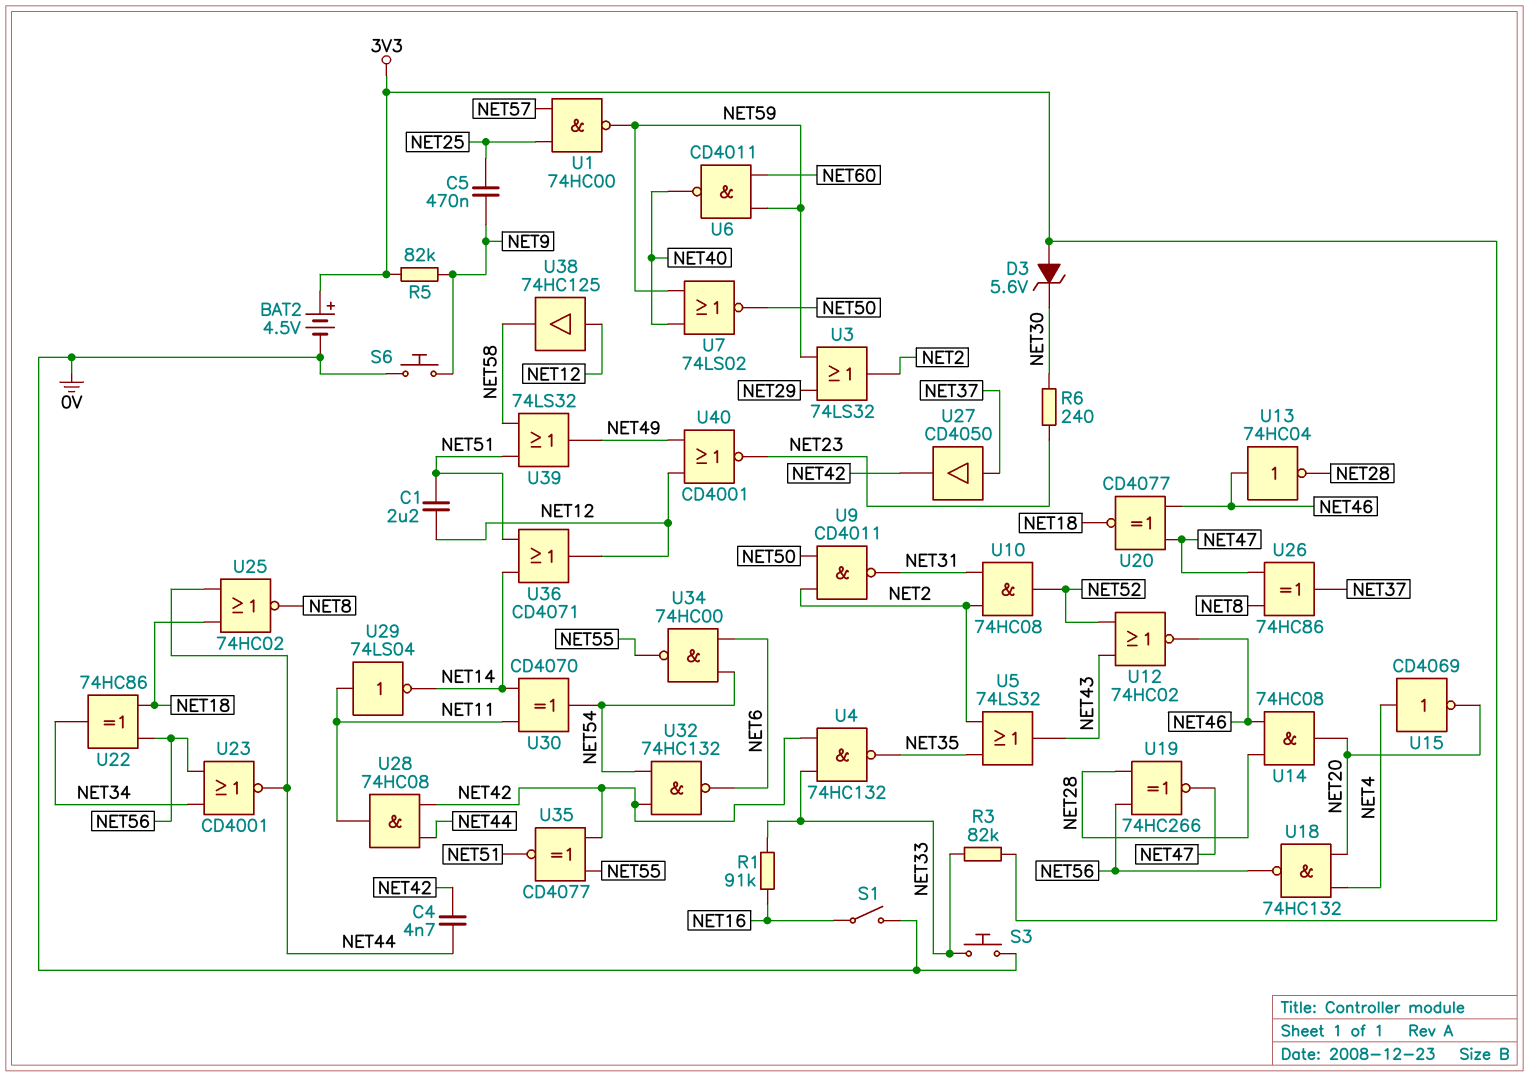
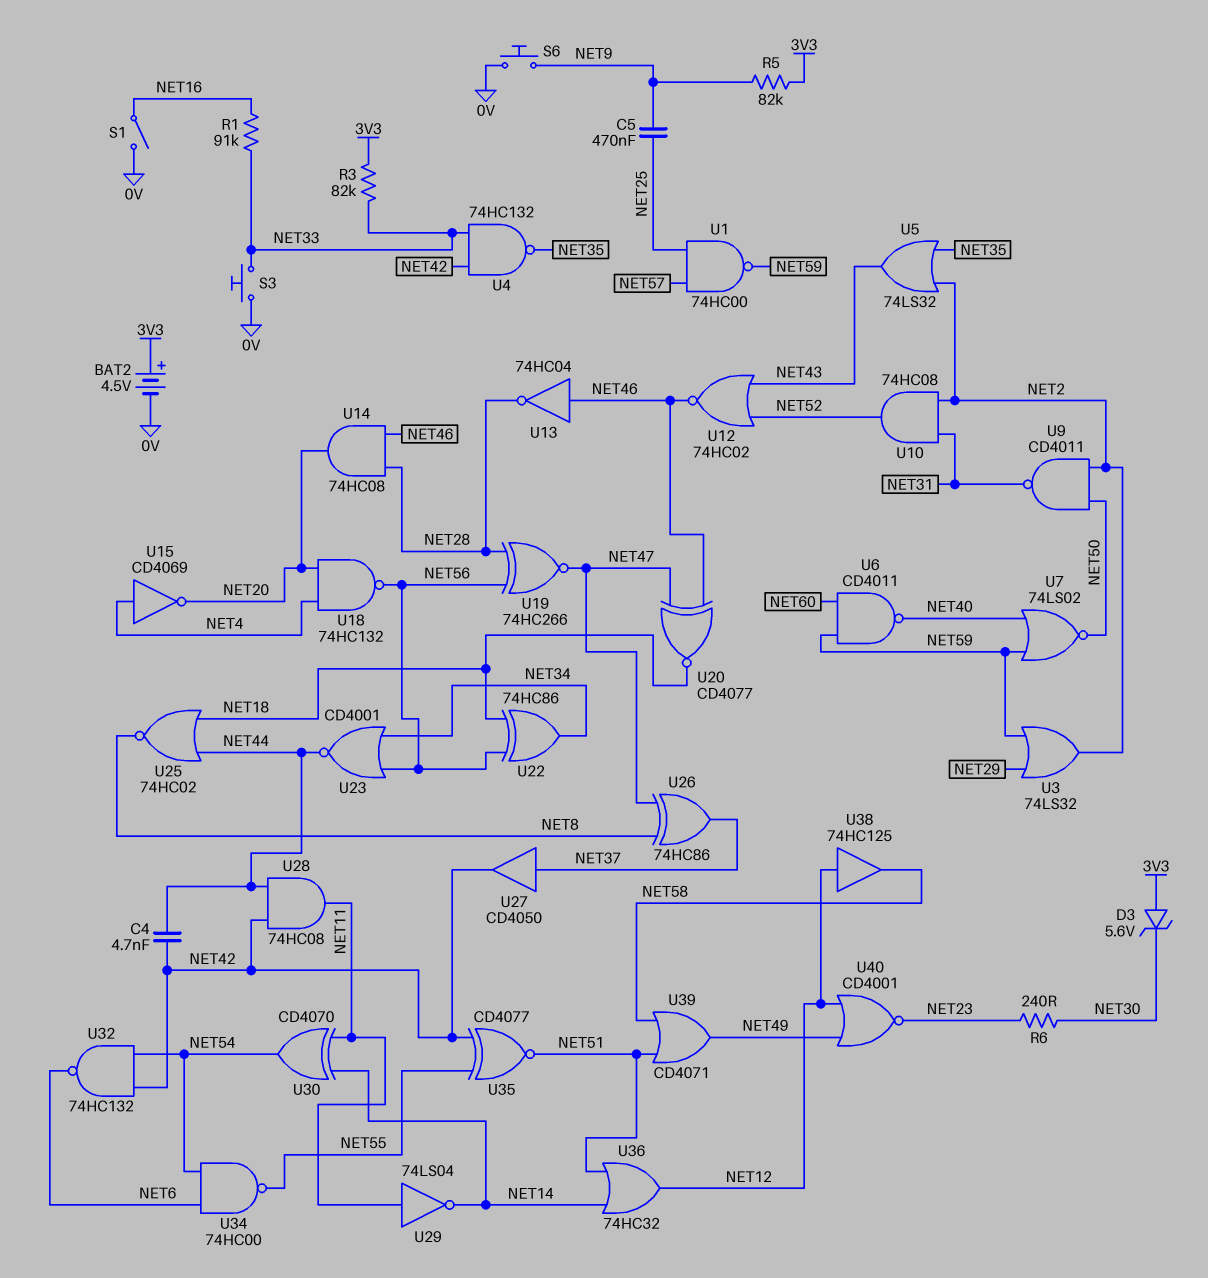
C1: 2.2uF (NET12, NET51) -> none
U36: OR CD4071 (in NET14, in NET51, out NET12) -> OR 74HC32 (in NET14, in NET51, out NET12)
U39: OR 74LS32 (in NET51, in NET58, out NET49) -> OR CD4071 (in NET51, in NET58, out NET49)

